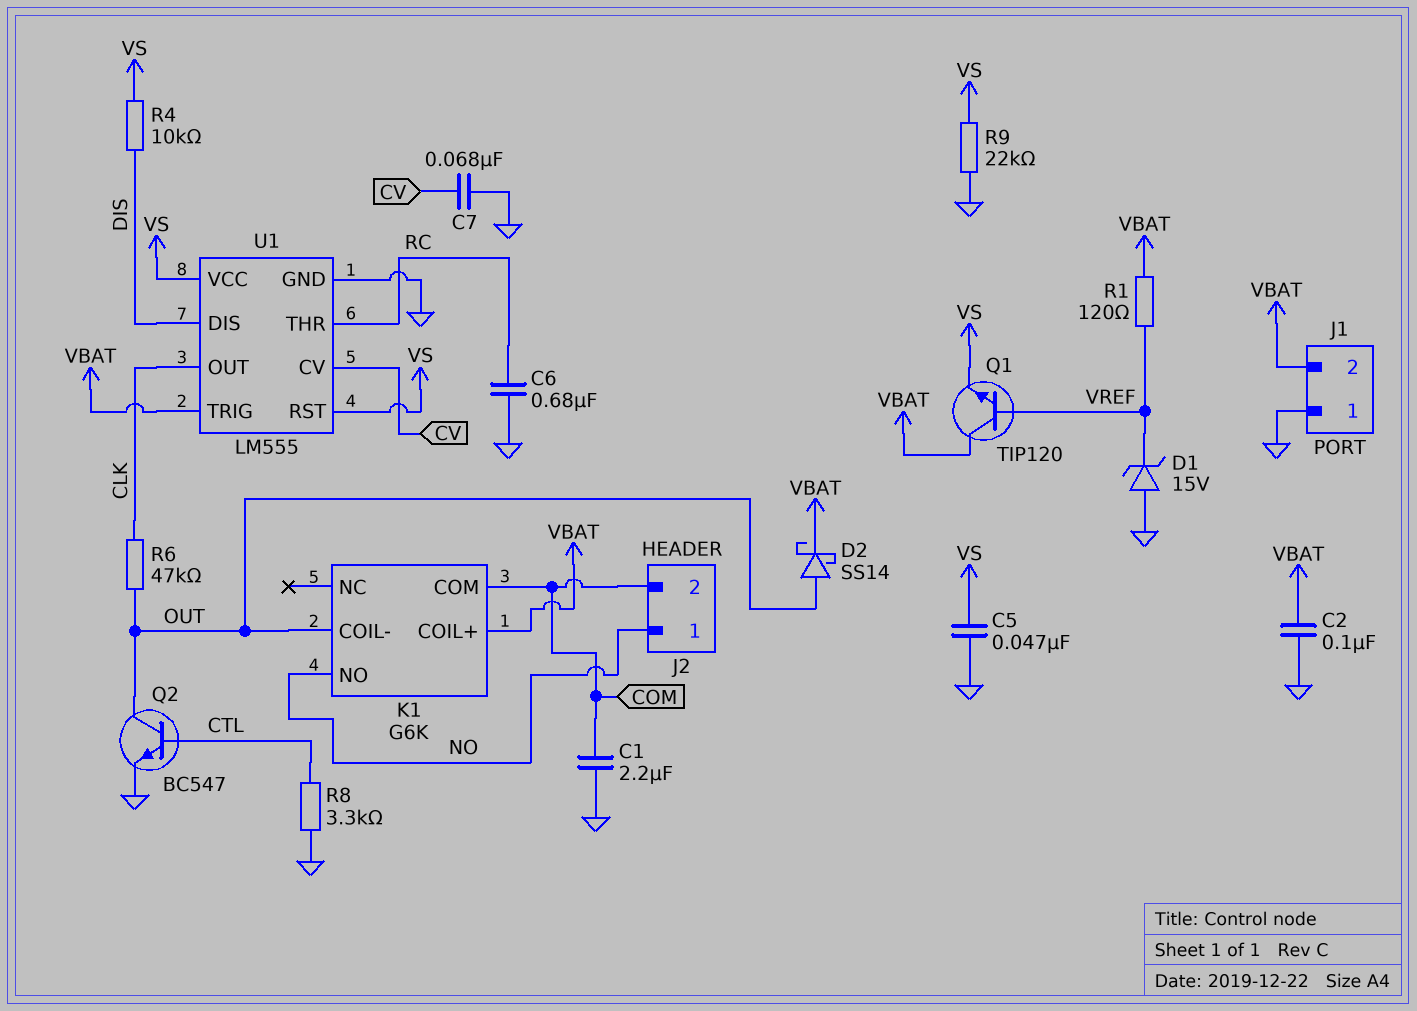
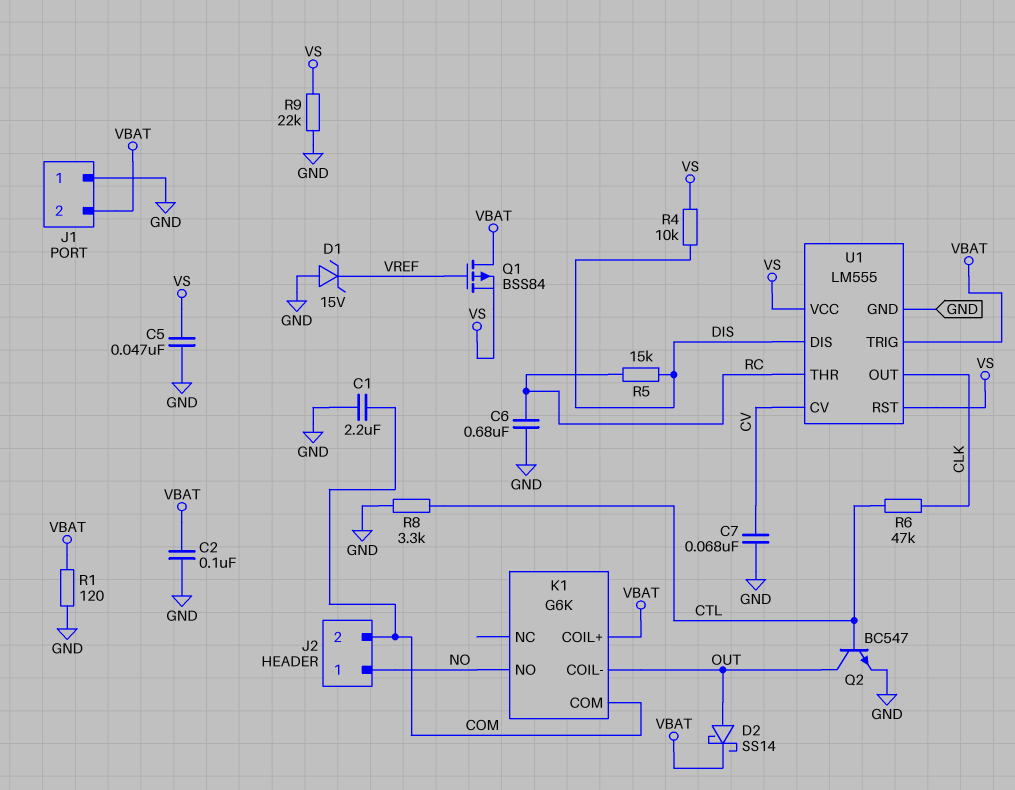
Q1: NPN TIP120 (B VREF, C VBAT, E VS) -> PMOS BSS84 (G VREF, D VBAT, S VS)
R1: 120 (VBAT, VREF) -> 120 (GND, VBAT)
R5: none -> 15k (DIS, RC)
R6: 47k (CLK, OUT) -> 47k (CLK, CTL)

